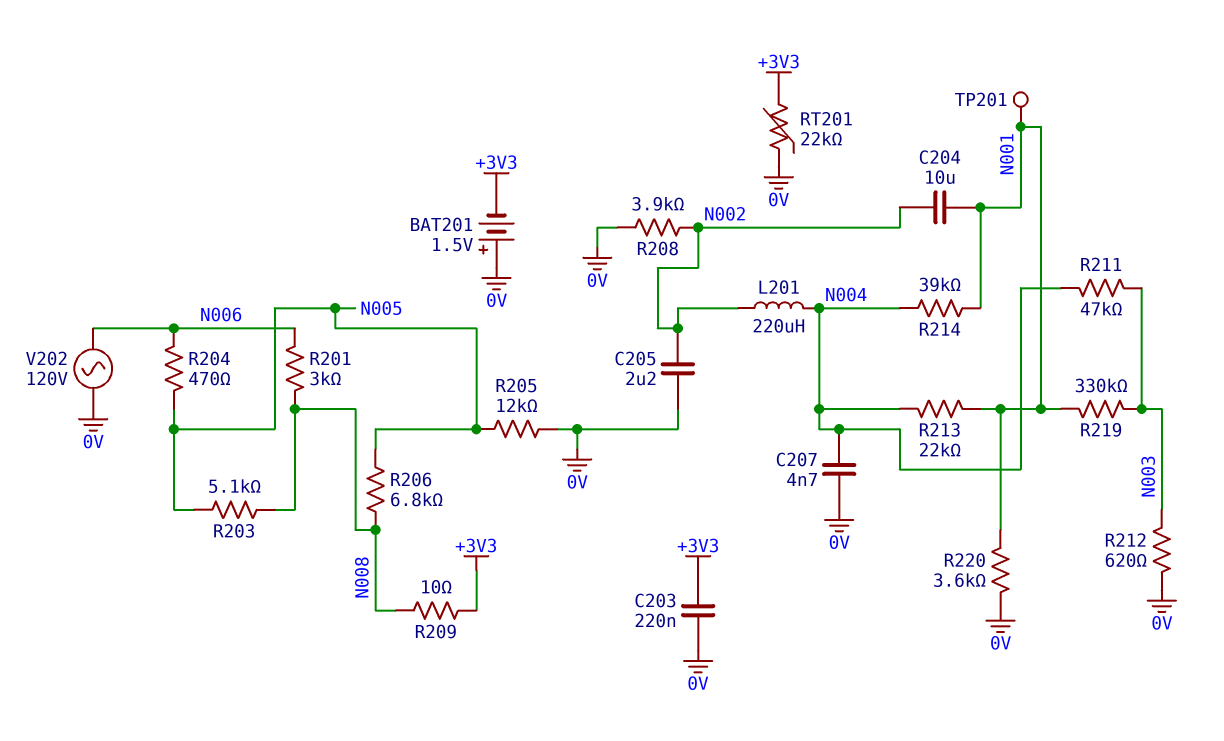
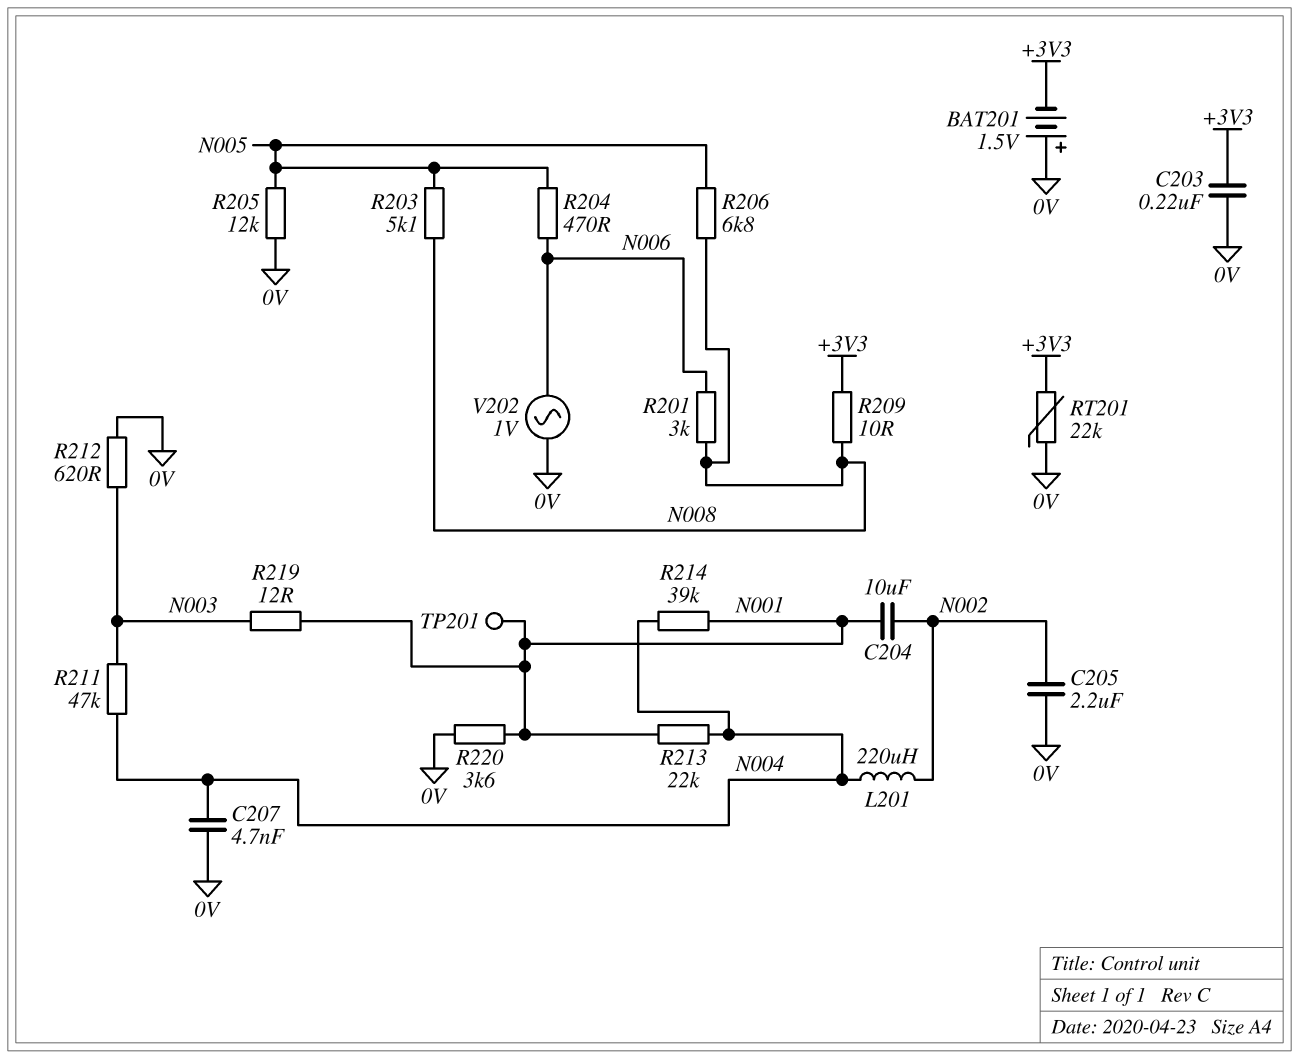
R208: 3.9k (0V, N002) -> none
R219: 330k (N001, N003) -> 12 (N001, N003)
V202: AC 120V (0V, N006) -> AC 1V (0V, N006)

